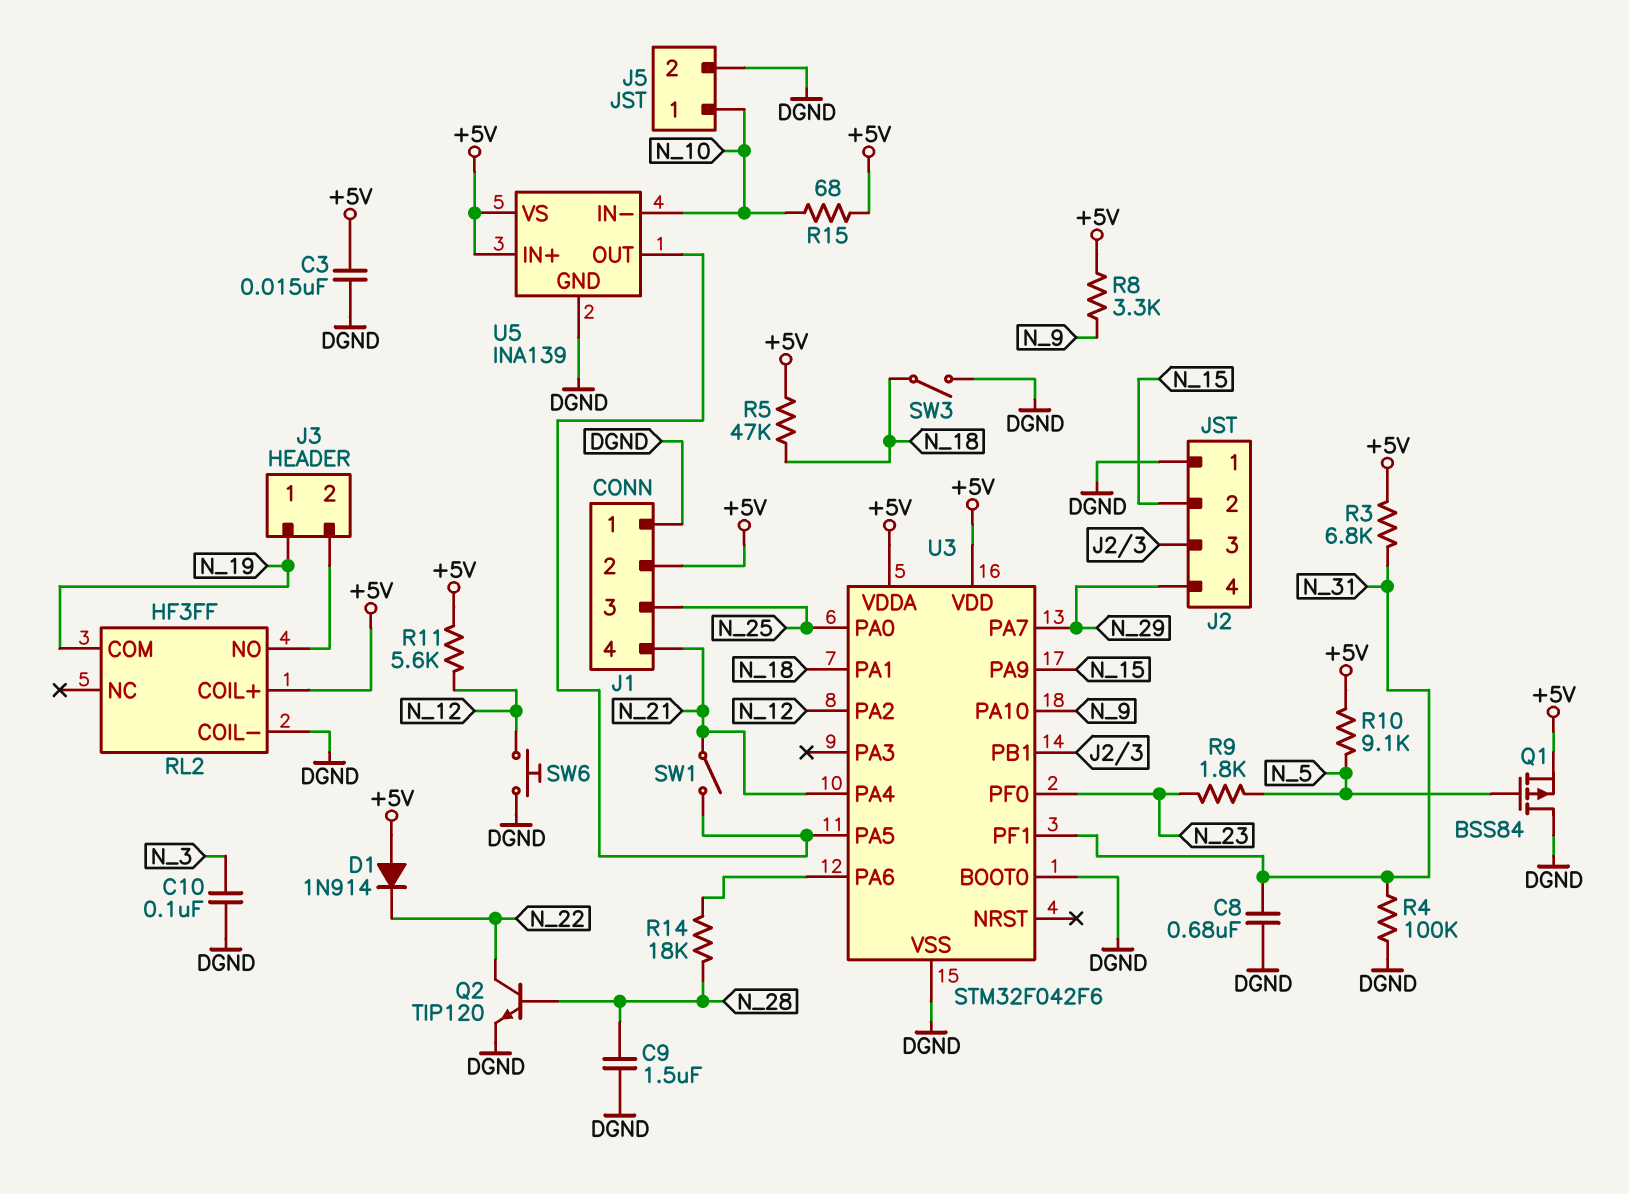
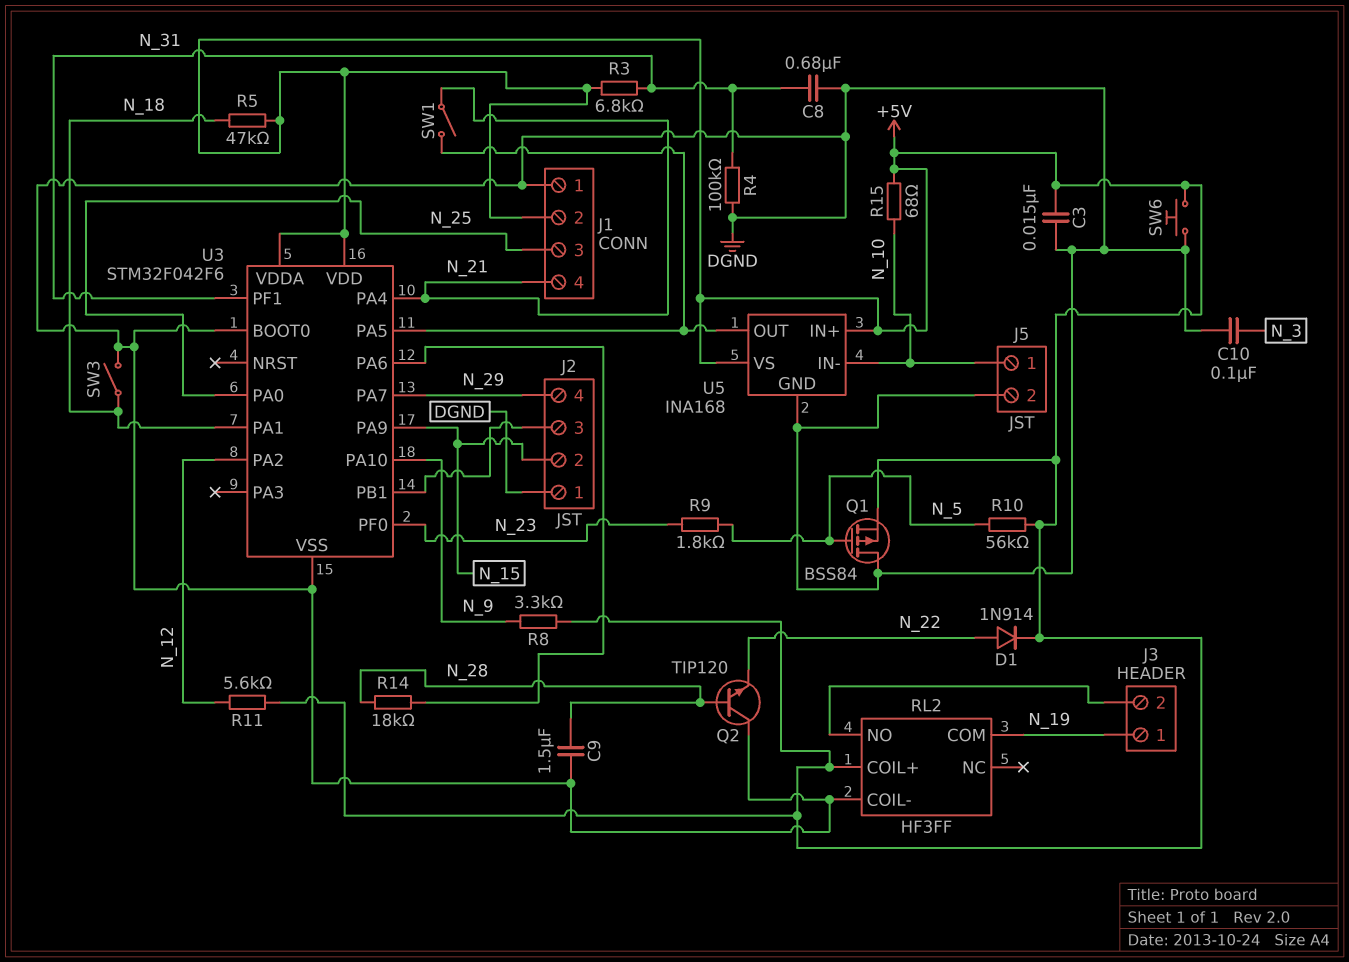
D1: diode 1N914 (A +5V, K N_22) -> diode 1N914 (A N_22, K +5V)
Q2: NPN TIP120 (B N_28, C N_22, E DGND) -> NPN TIP120 (B N_28, C DGND, E N_22)
R10: 9.1k (+5V, N_5) -> 56k (+5V, N_5)
SW6: button (DGND, N_12) -> button (+5V, DGND)
U5: INA139 -> INA168

